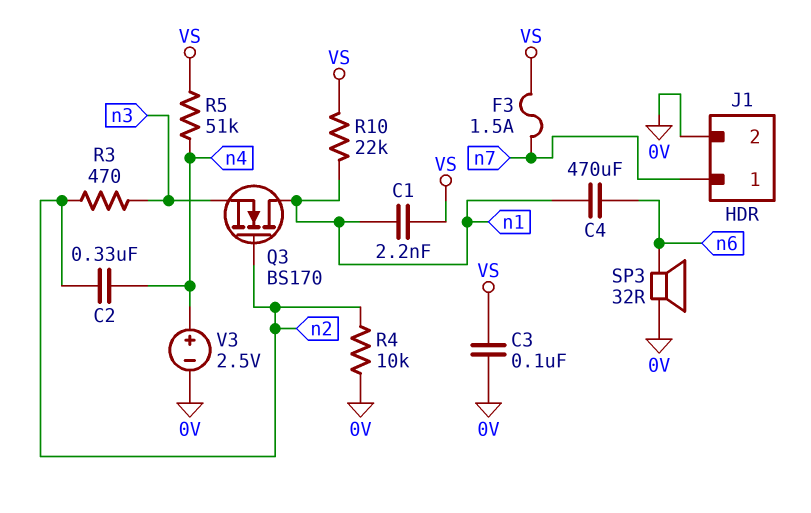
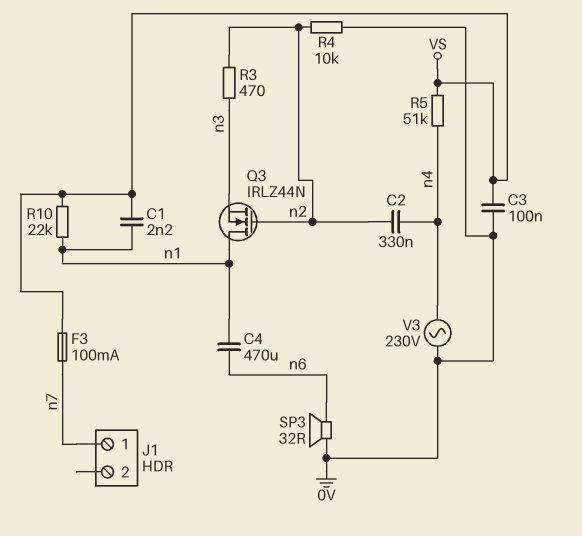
F3: 1.5A (VS, n7) -> 100mA (VS, n7)
J1 pin 2: 0V -> none
Q3: NMOS BS170 (G n2, D n1, S n3) -> NMOS IRLZ44N (G n2, D n1, S n3)
V3: 2.5V (plus n4, minus 0V) -> AC 230V (0V, n4)

